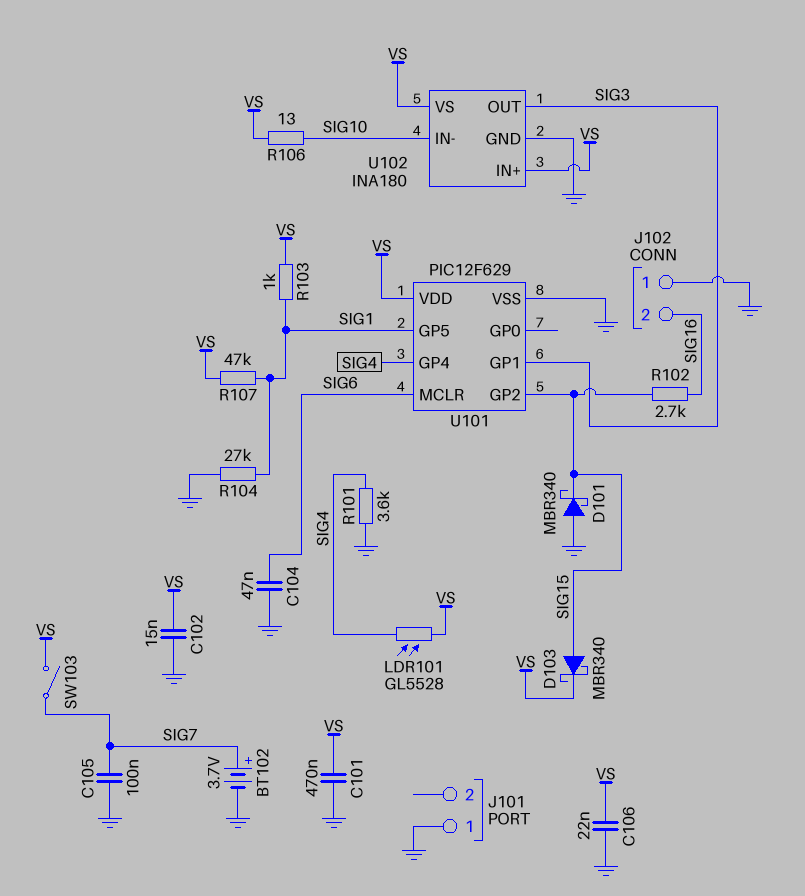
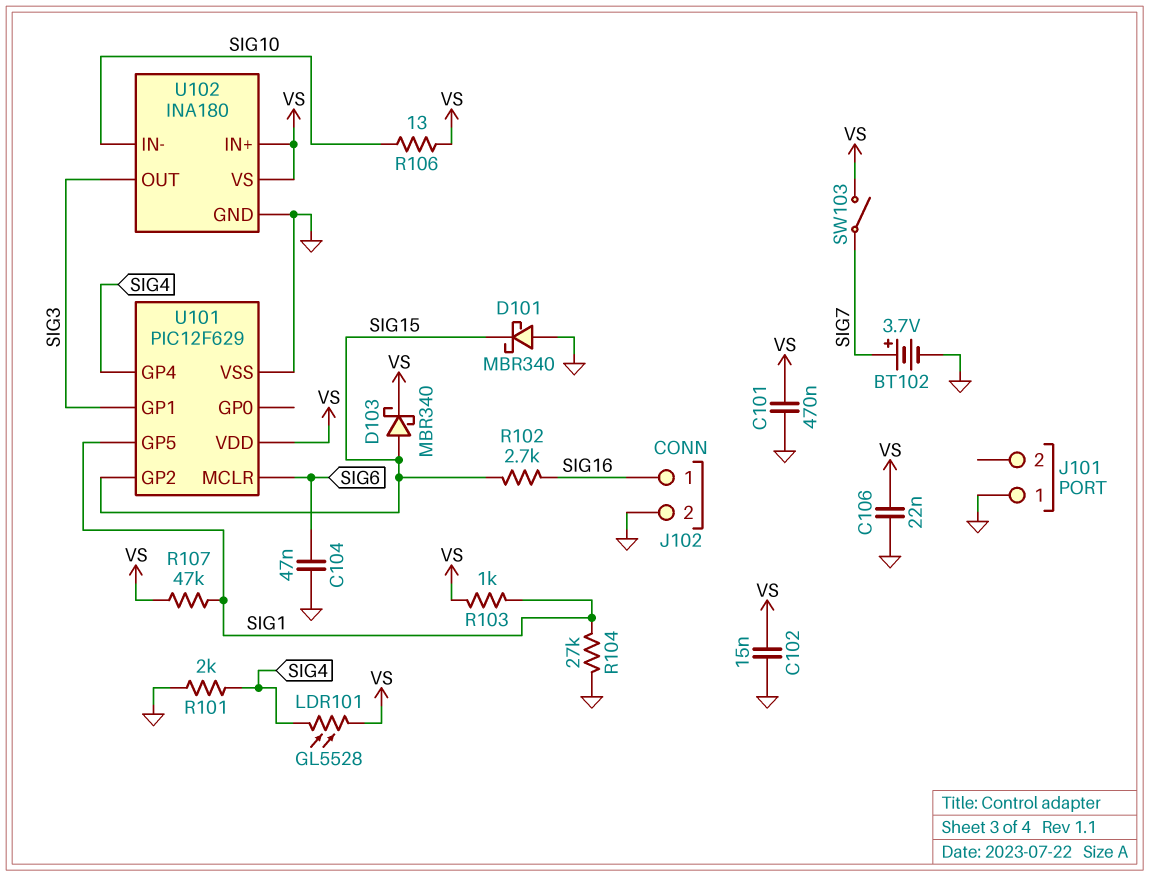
C105: 100nF (GND, SIG7) -> none
J102 pin 1: GND -> SIG16
J102 pin 2: SIG16 -> GND
R101: 3.6k (GND, SIG4) -> 2k (GND, SIG4)

